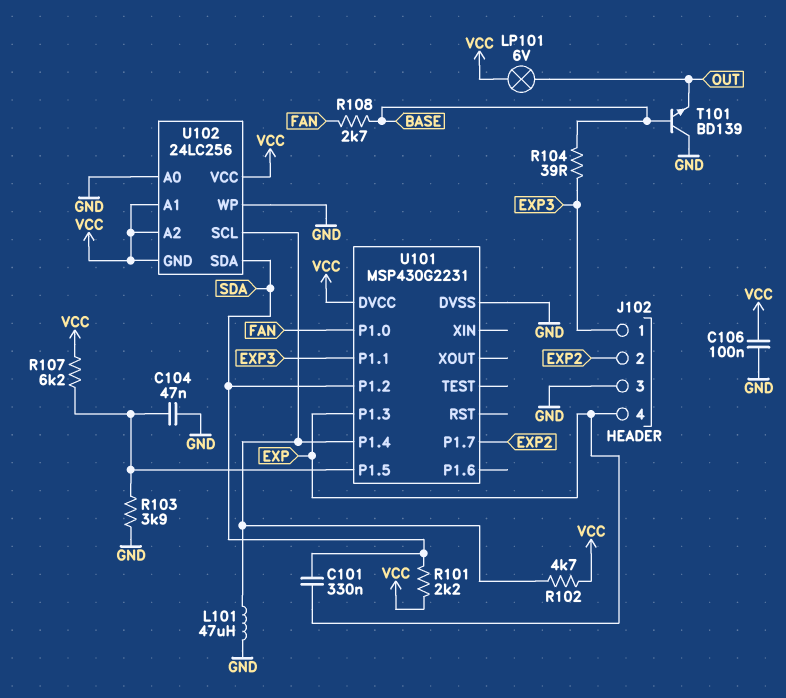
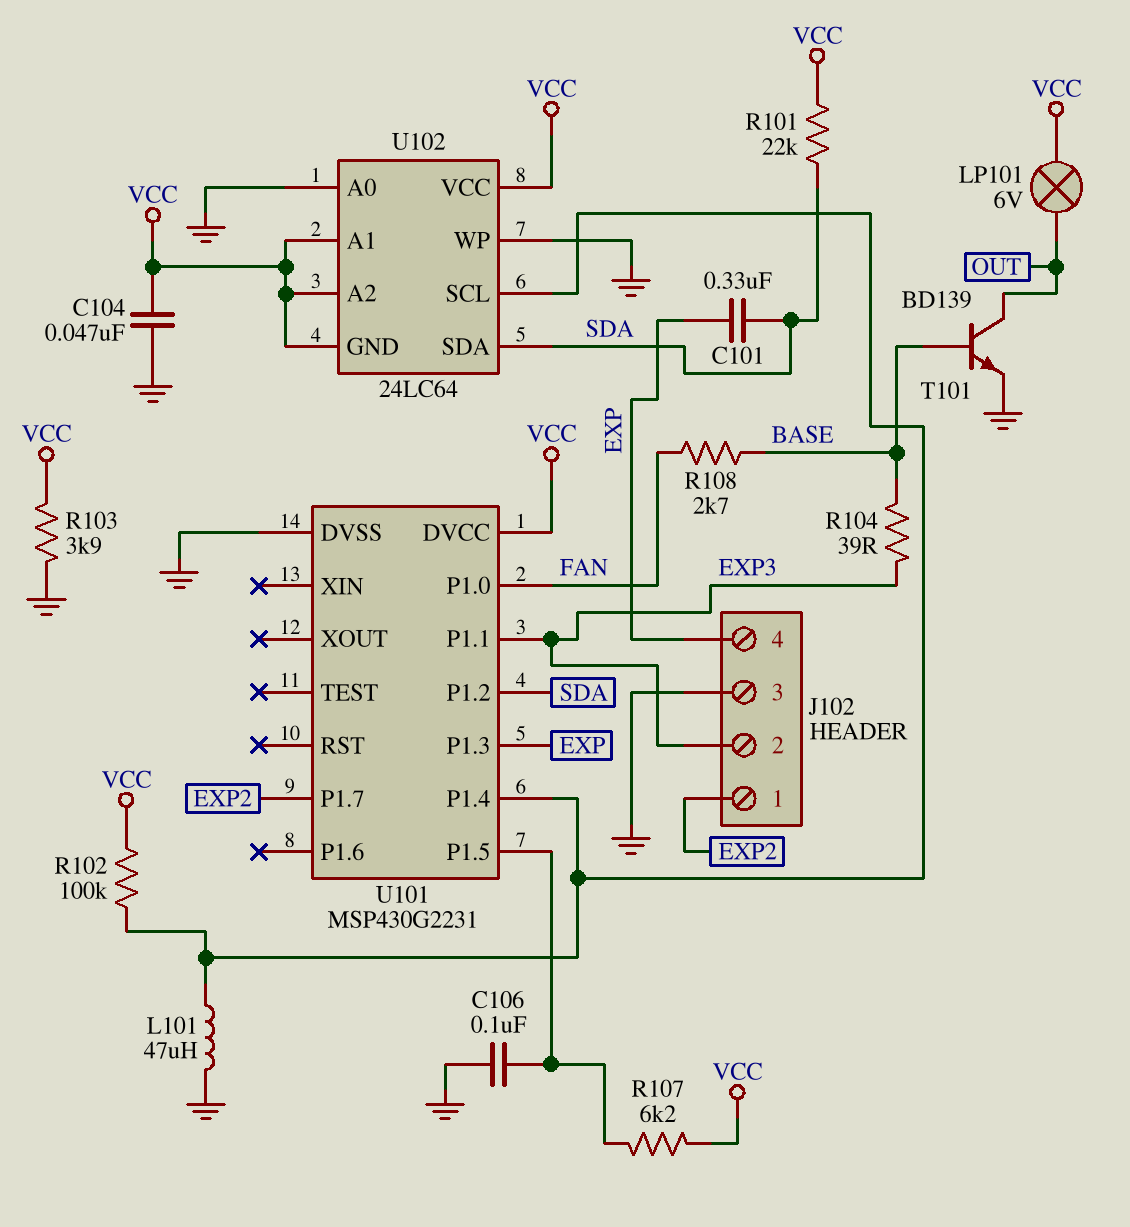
C104: 47nF (GND, U101/P1.5) -> 47nF (GND, VCC)
C106: 100nF (GND, VCC) -> 100nF (GND, U101/P1.5)
J102 pin 1: EXP3 -> EXP2
J102 pin 2: EXP2 -> EXP3
R101: 2.2k (SDA, VCC) -> 22k (SDA, VCC)
R102: 4.7k (U101/P1.4, VCC) -> 100k (U101/P1.4, VCC)
R103: 3.9k (GND, U101/P1.5) -> 3.9k (GND, VCC)
T101: NPN BD139 (B BASE, C GND, E OUT) -> NPN BD139 (B BASE, C OUT, E GND)
U102: 24LC256 -> 24LC64

